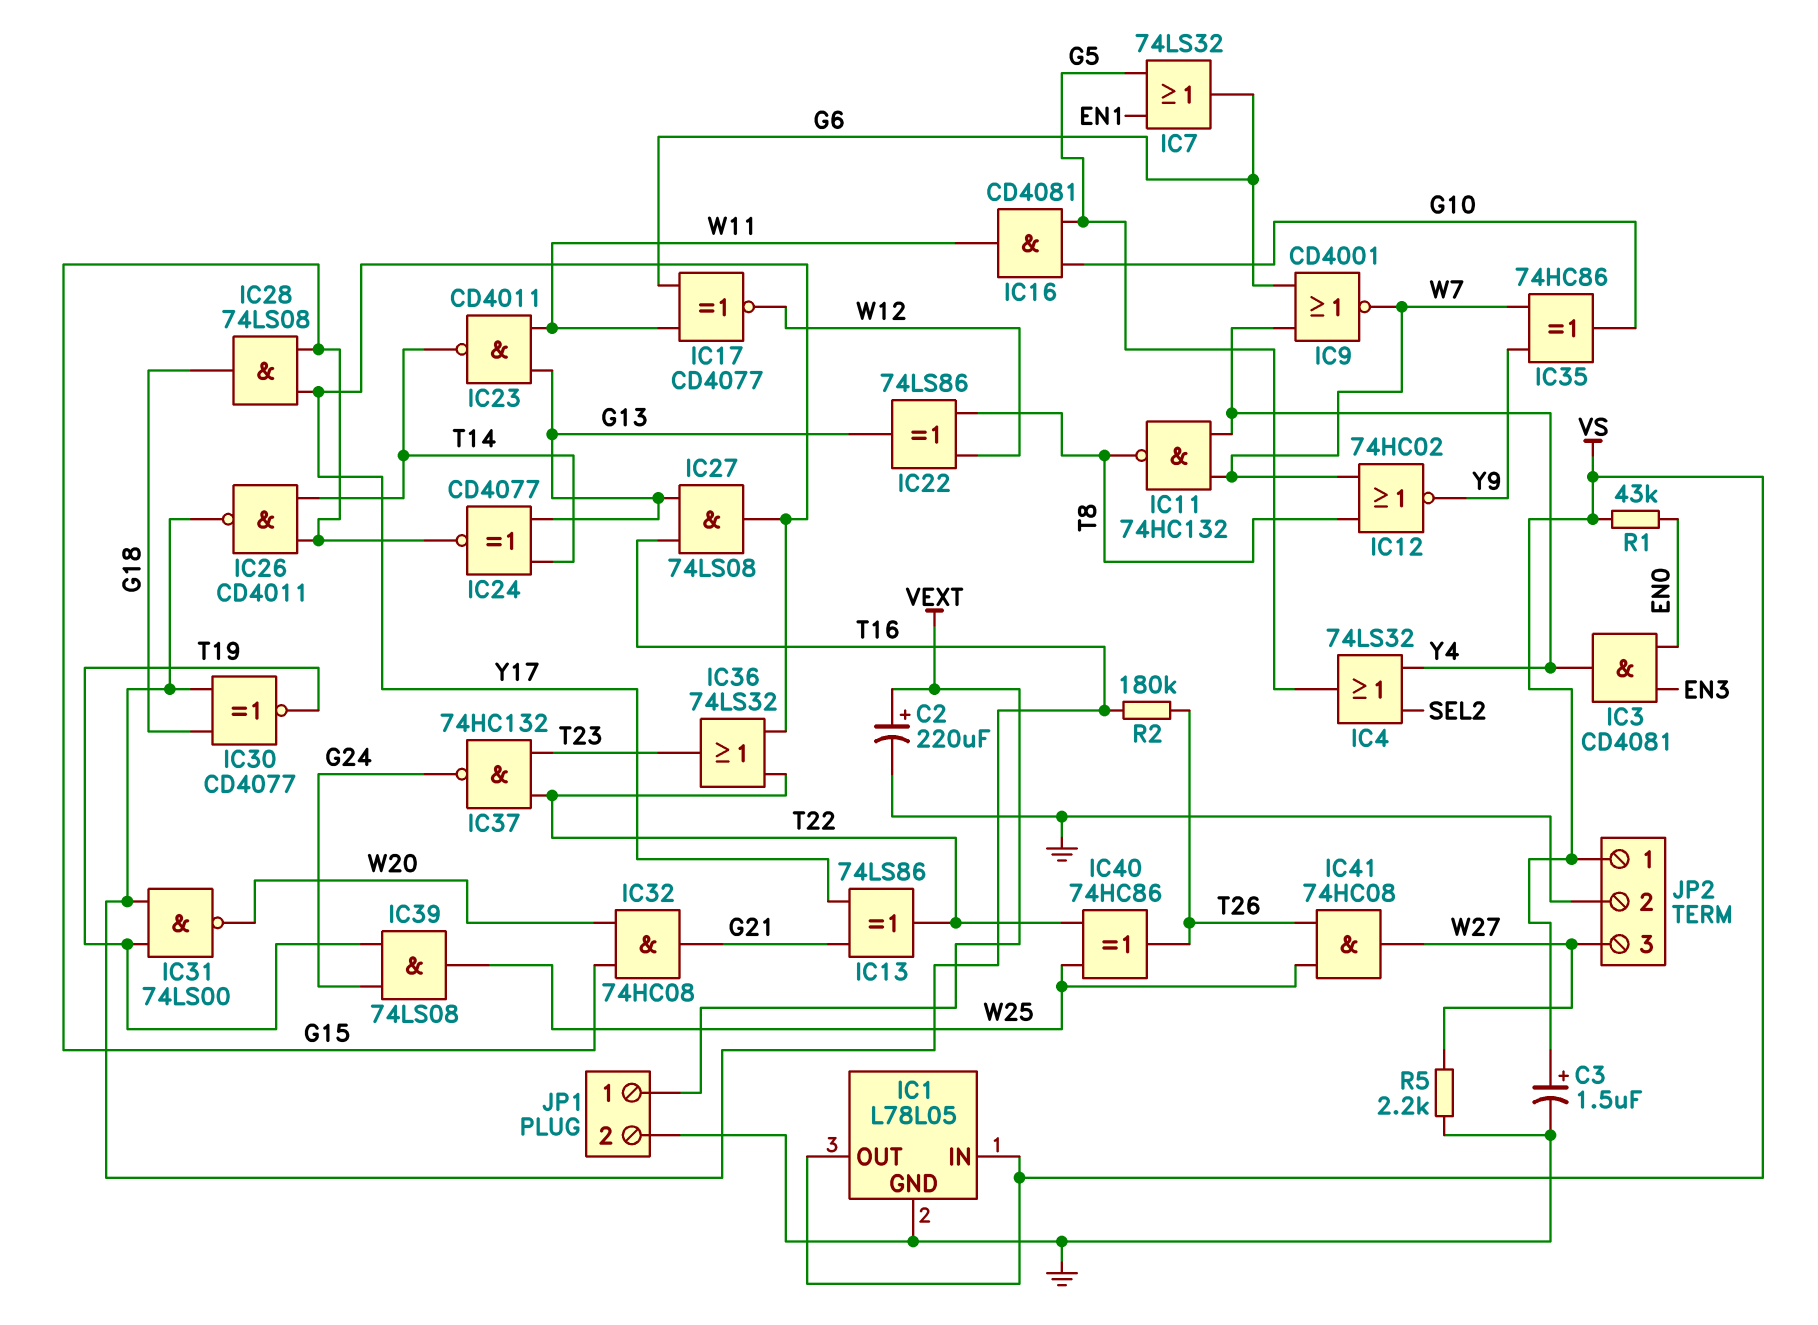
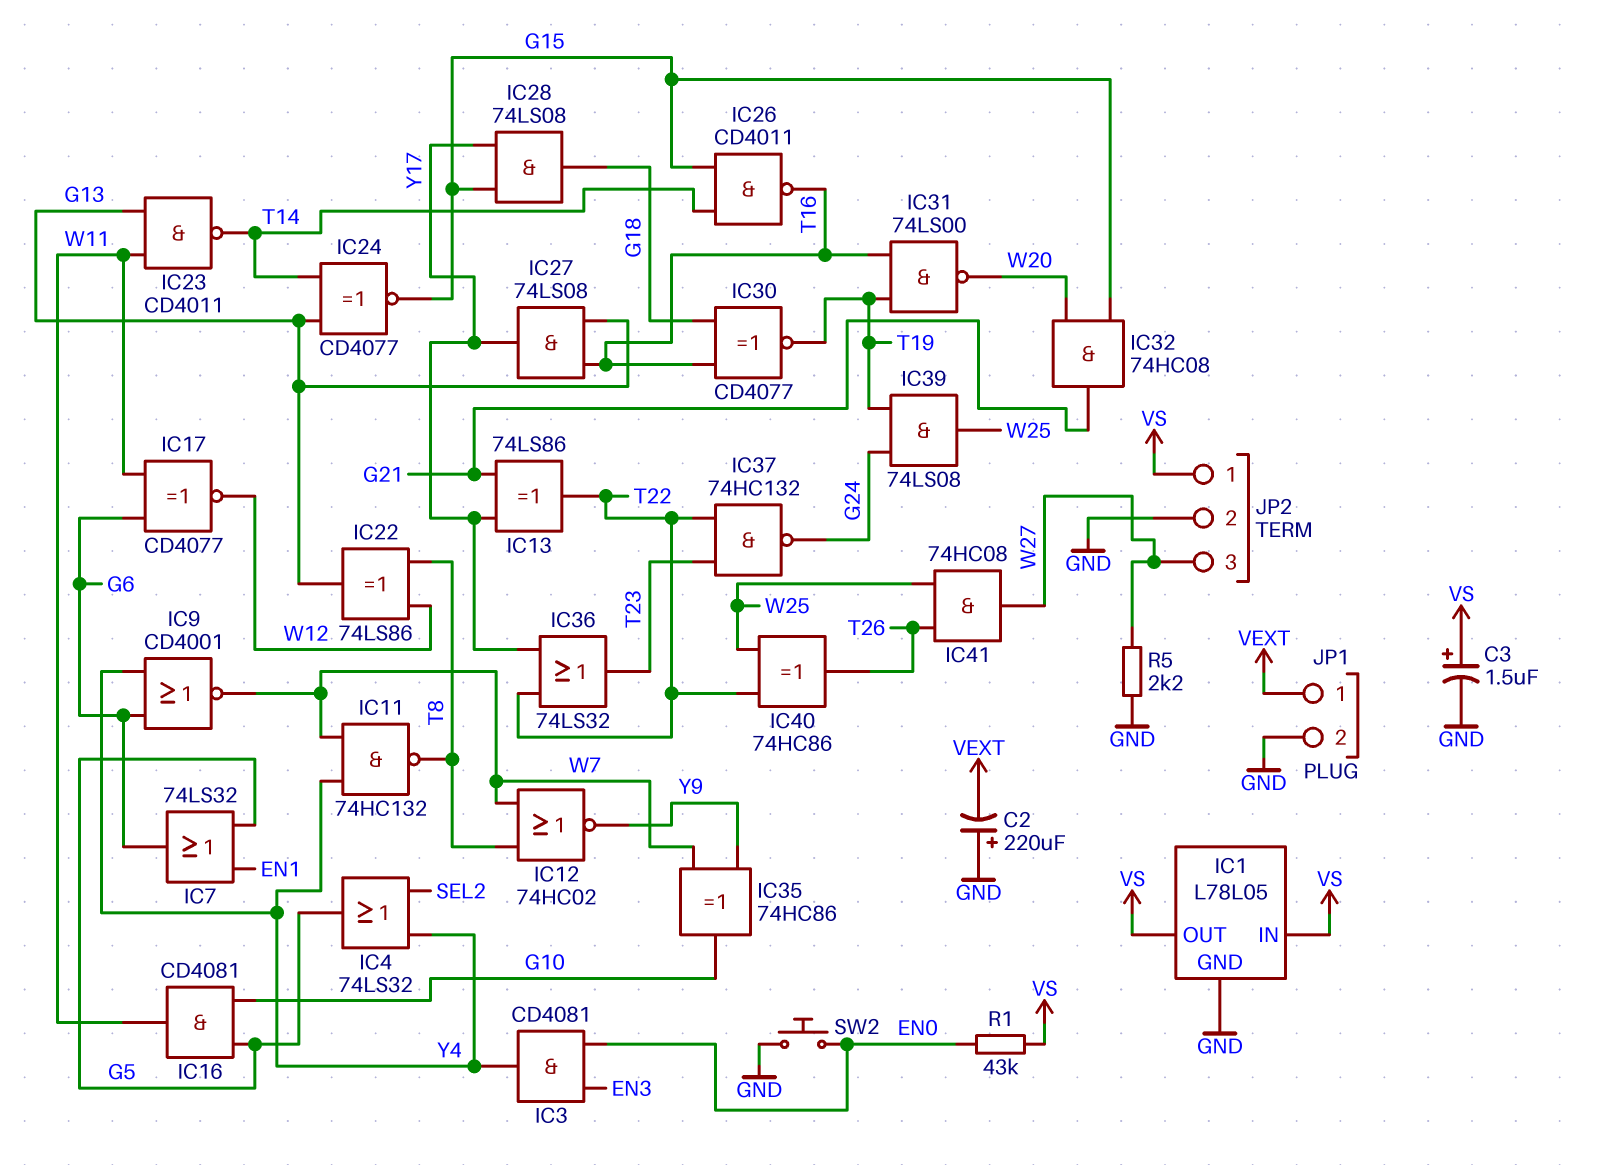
C2: 220uF (plus VEXT, minus GND) -> 220uF (plus GND, minus VEXT)
R2: 180k (T16, T26) -> none
SW2: none -> button (EN0, GND)

